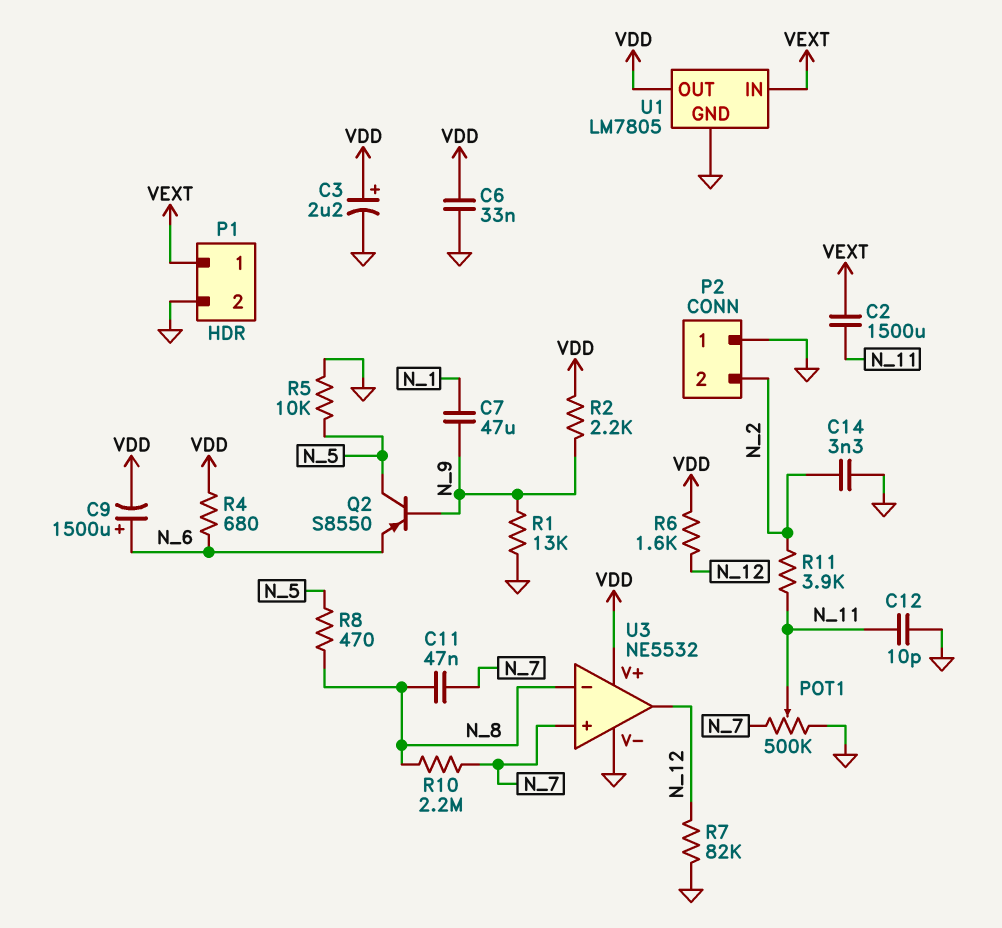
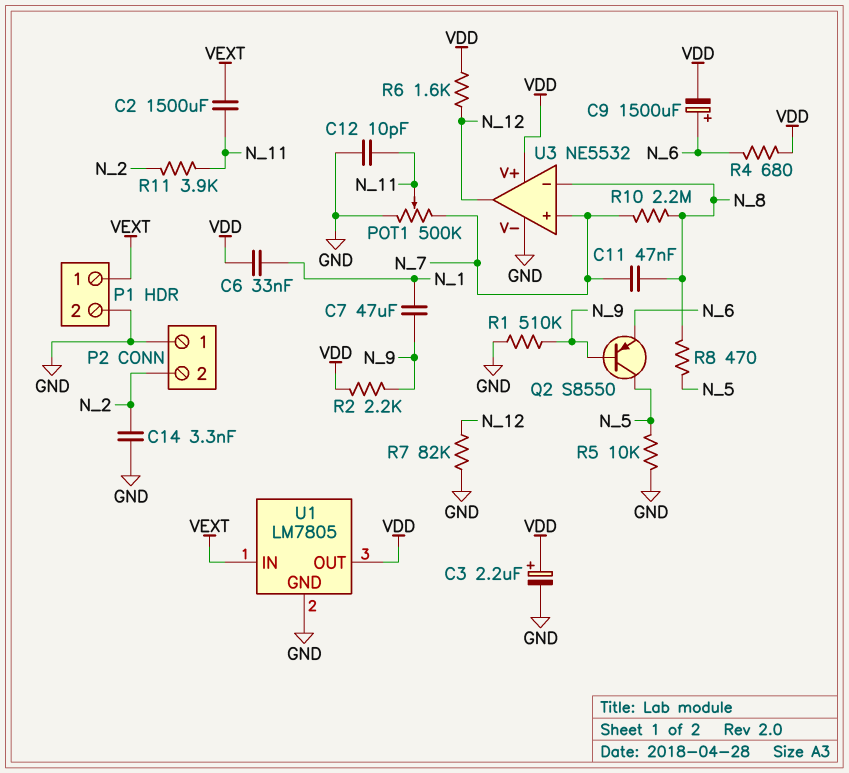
C6: 33nF (GND, VDD) -> 33nF (N_1, VDD)
R1: 13k (GND, N_9) -> 510k (GND, N_9)

